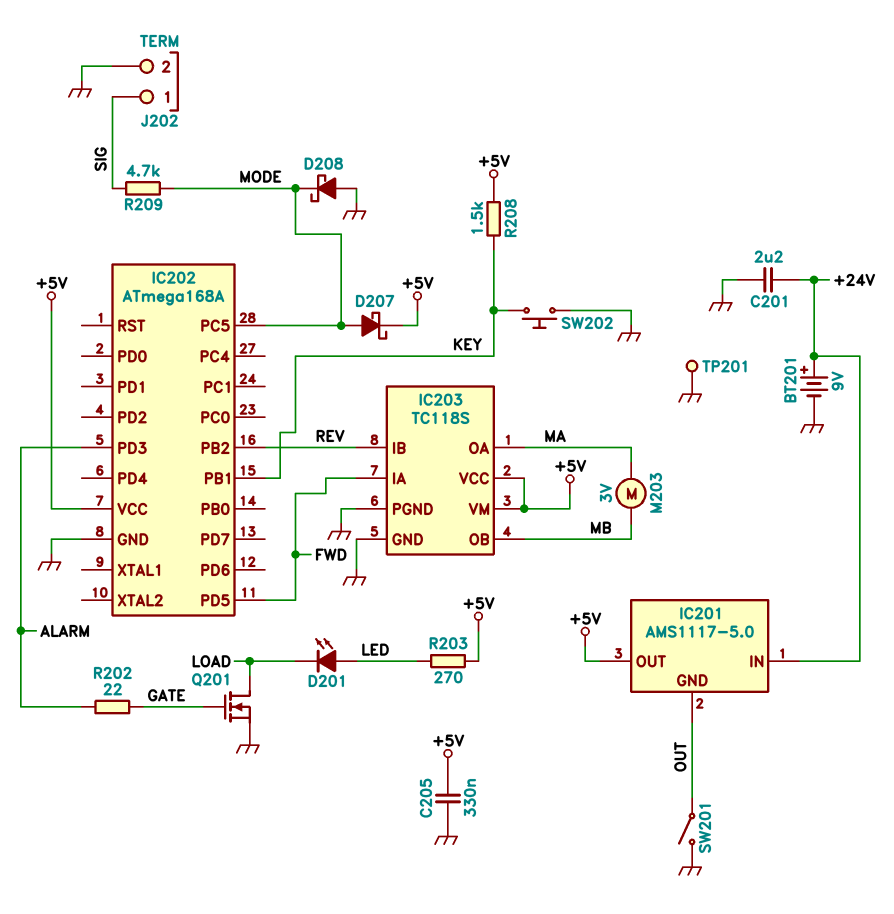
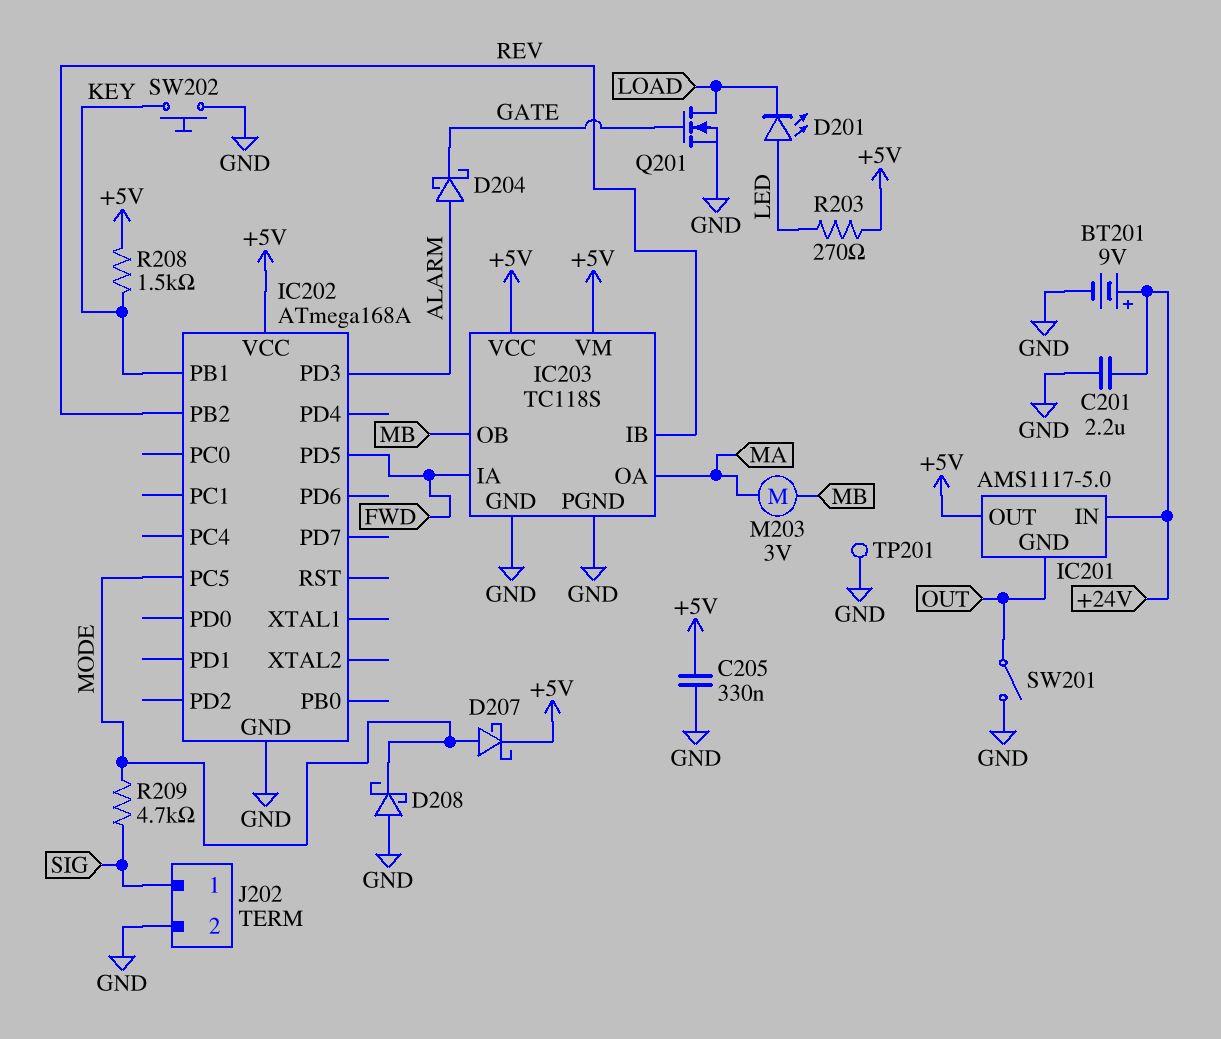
D204: none -> schottky (A ALARM, K GATE)
R202: 22 (ALARM, GATE) -> none

